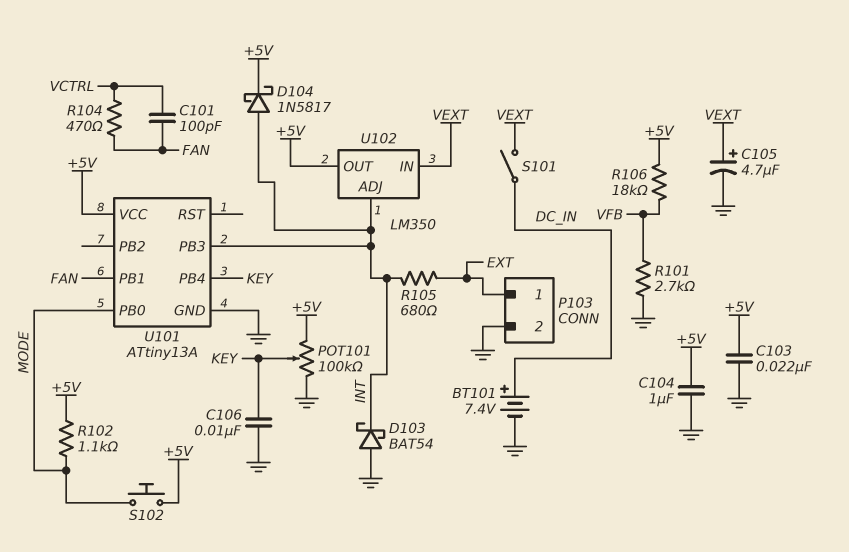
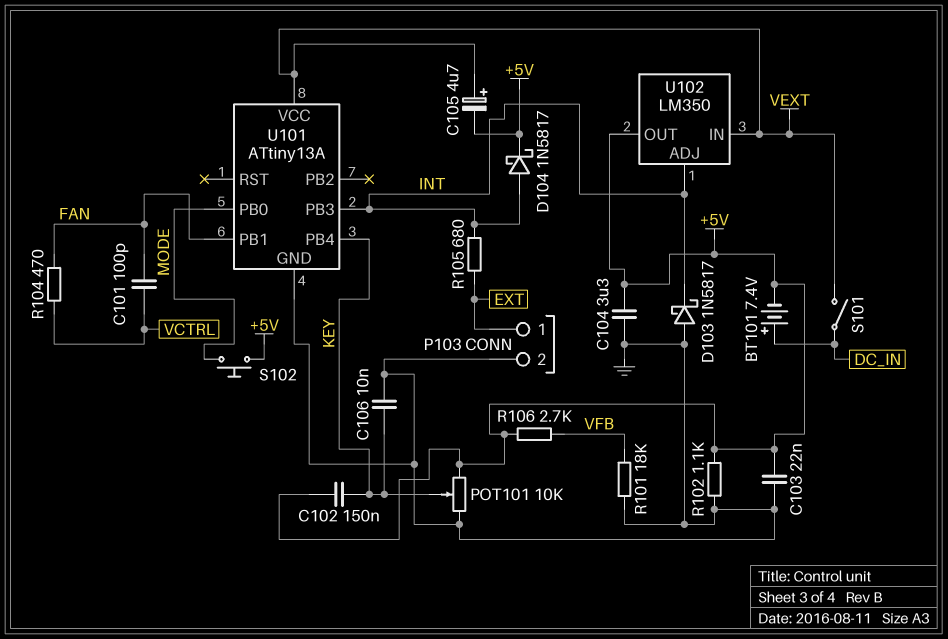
BT101: 7.4V (plus DC_IN, minus GND) -> 7.4V (plus DC_IN, minus +5V)
C102: none -> 150nF (+5V, KEY)
C104: 1uF (+5V, GND) -> 3.3uF (+5V, GND)
C105: 4.7uF (plus VEXT, minus GND) -> 4.7uF (plus VEXT, minus +5V)
D103: schottky BAT54 (A GND, K INT) -> schottky 1N5817 (A GND, K INT)
POT101: 100k (+5V, GND, wiper KEY) -> 10k (+5V, GND, wiper KEY)
R101: 2.7k (GND, VFB) -> 18k (GND, VFB)
R102: 1.1k (+5V, MODE) -> 1.1k (+5V, GND)
R106: 18k (+5V, VFB) -> 2.7k (+5V, VFB)
U101 pin VCC: +5V -> VEXT

